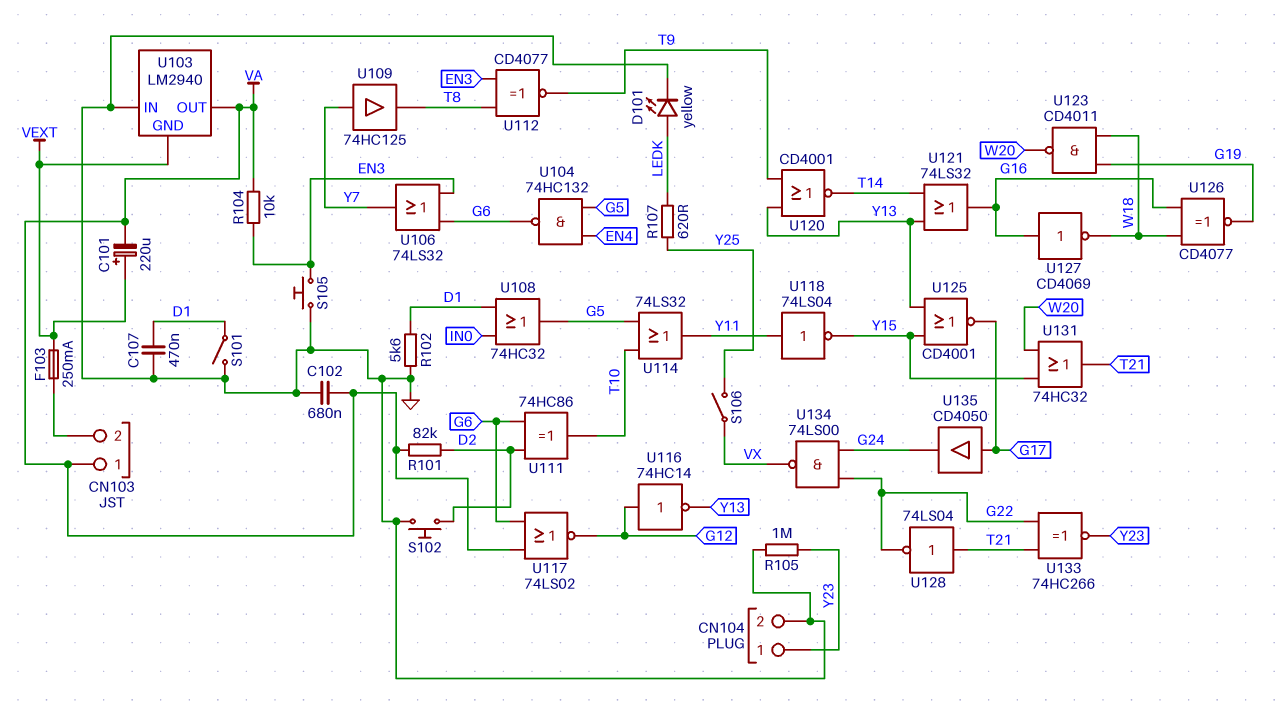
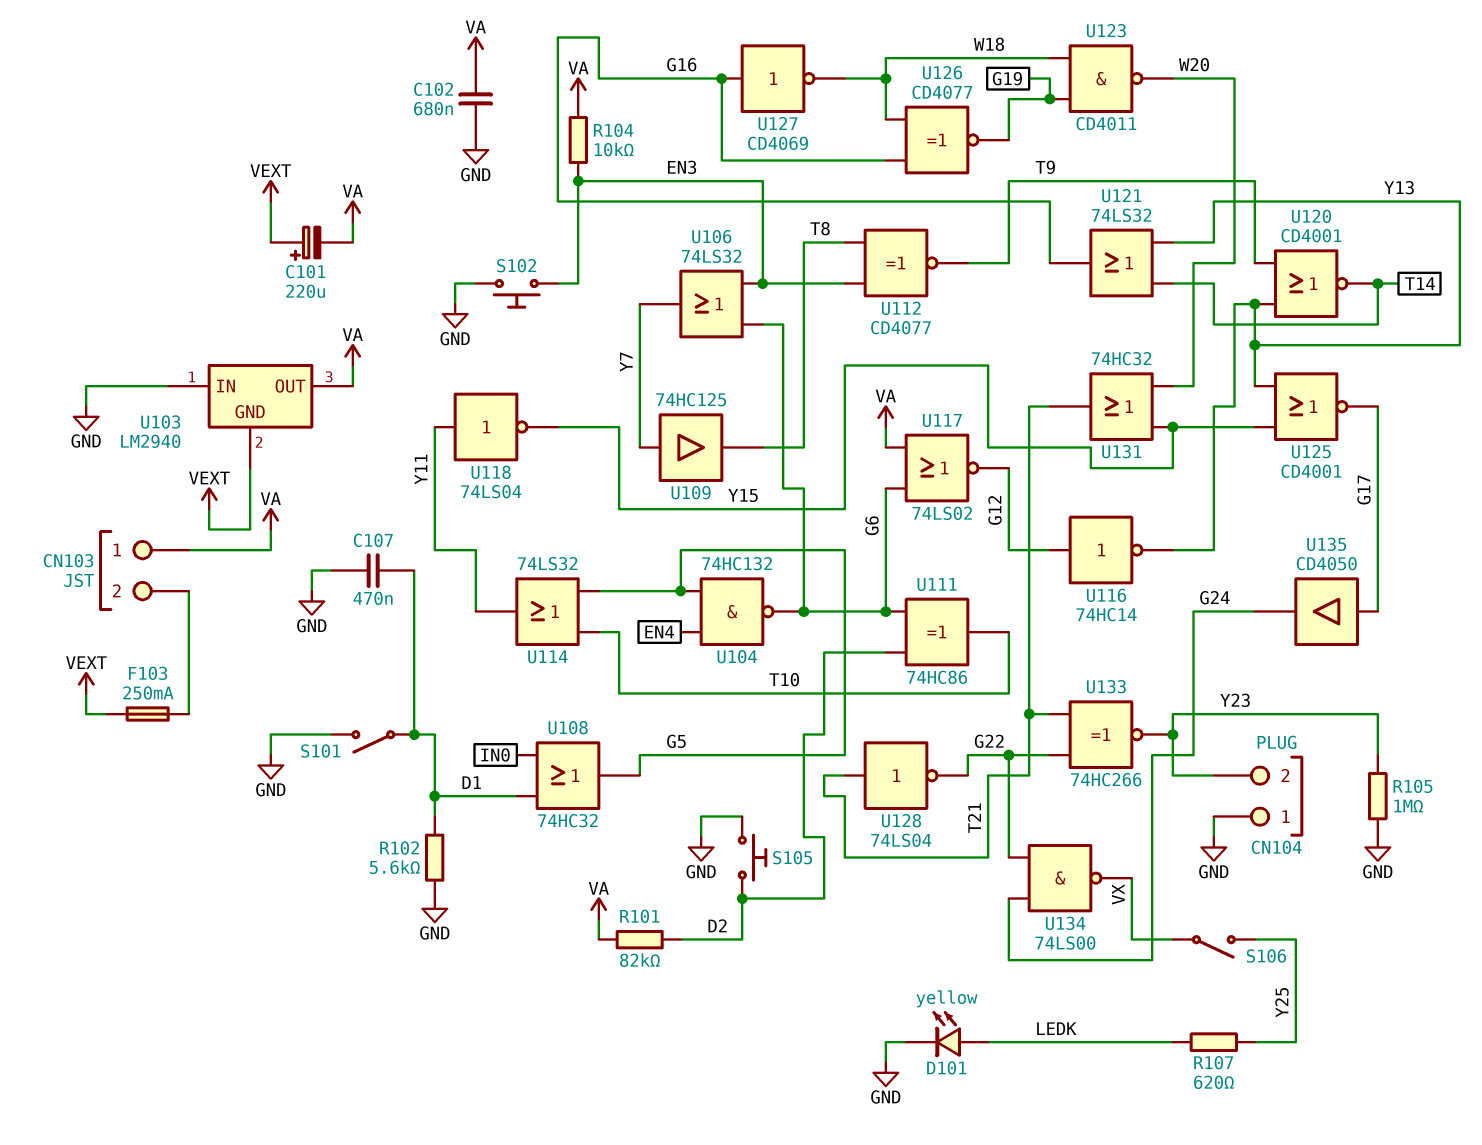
CN104 pin 1: Y23 -> GND
CN104 pin 2: GND -> Y23
S102: button (D2, GND) -> button (EN3, GND)
S105: button (EN3, GND) -> button (D2, GND)

